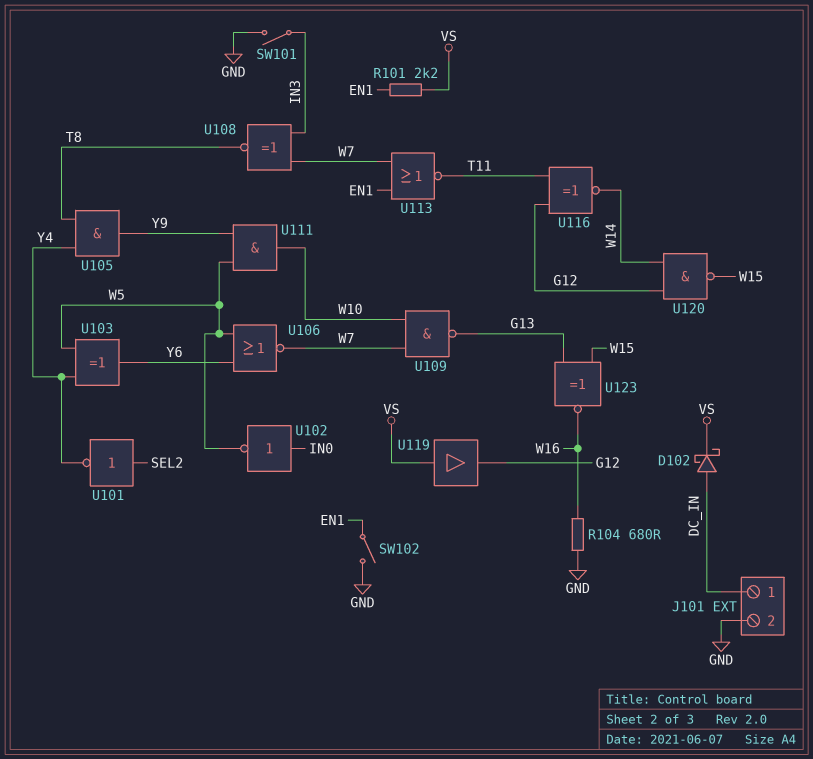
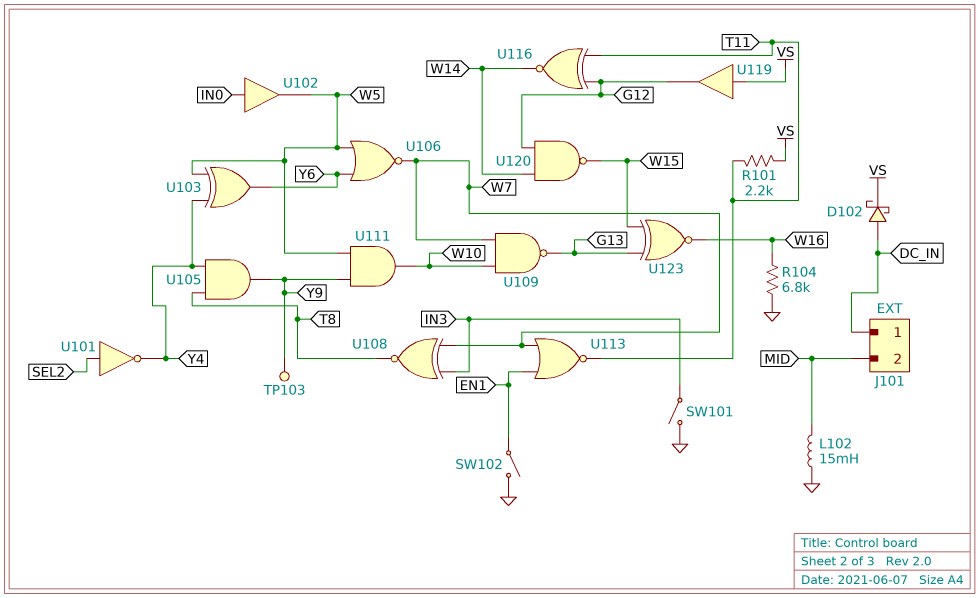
J101 pin 2: GND -> MID
L102: none -> 15mH (GND, MID)
R101: 2.2k (EN1, VS) -> 2.2k (T11, VS)
R104: 680 (GND, W16) -> 6.8k (GND, W16)
TP103: none -> test point (Y9)
U102: NOT (in IN0, out W5) -> buffer (in IN0, out W5)

